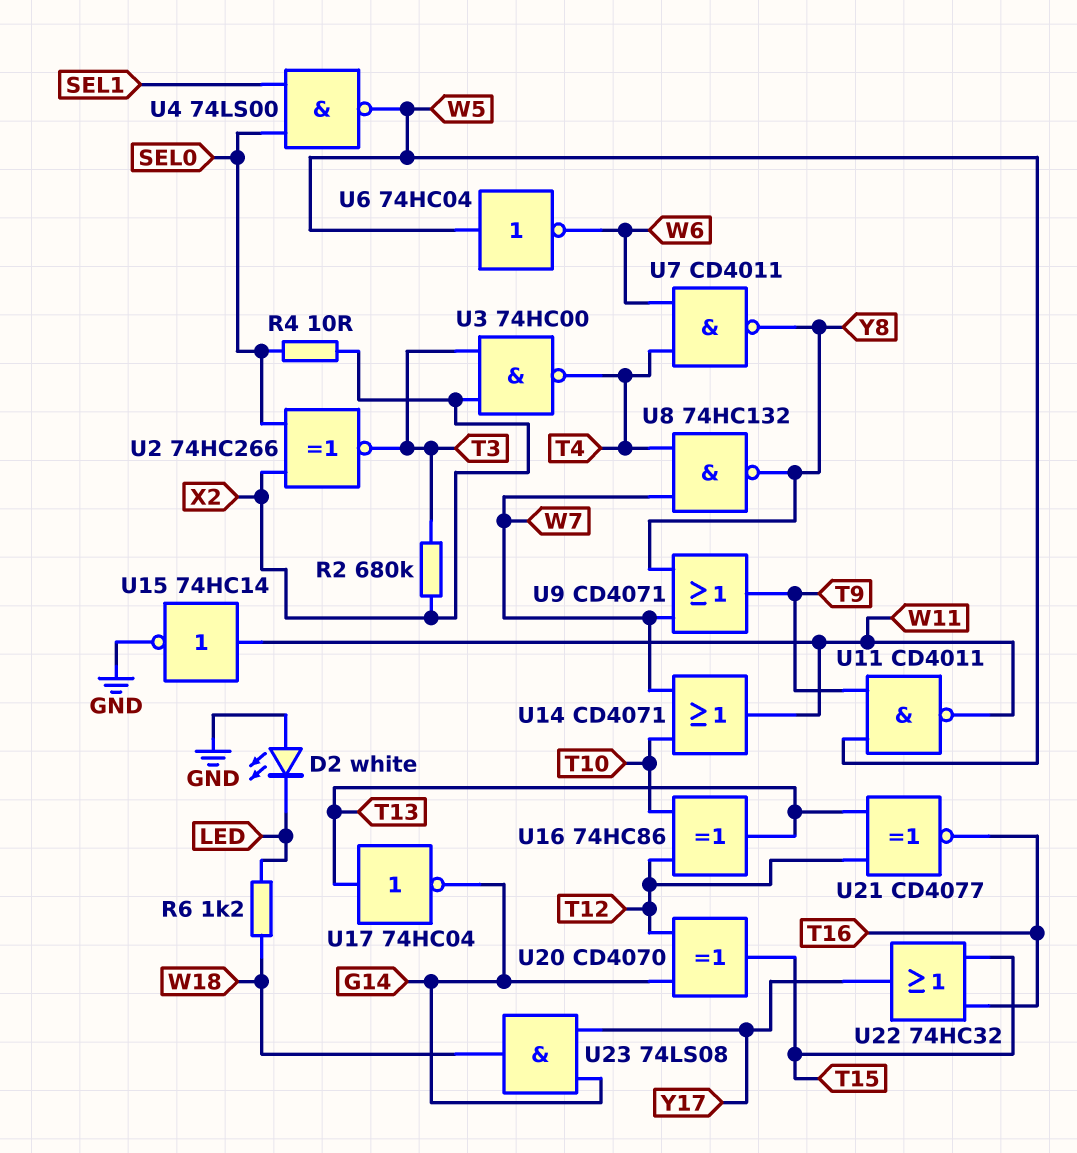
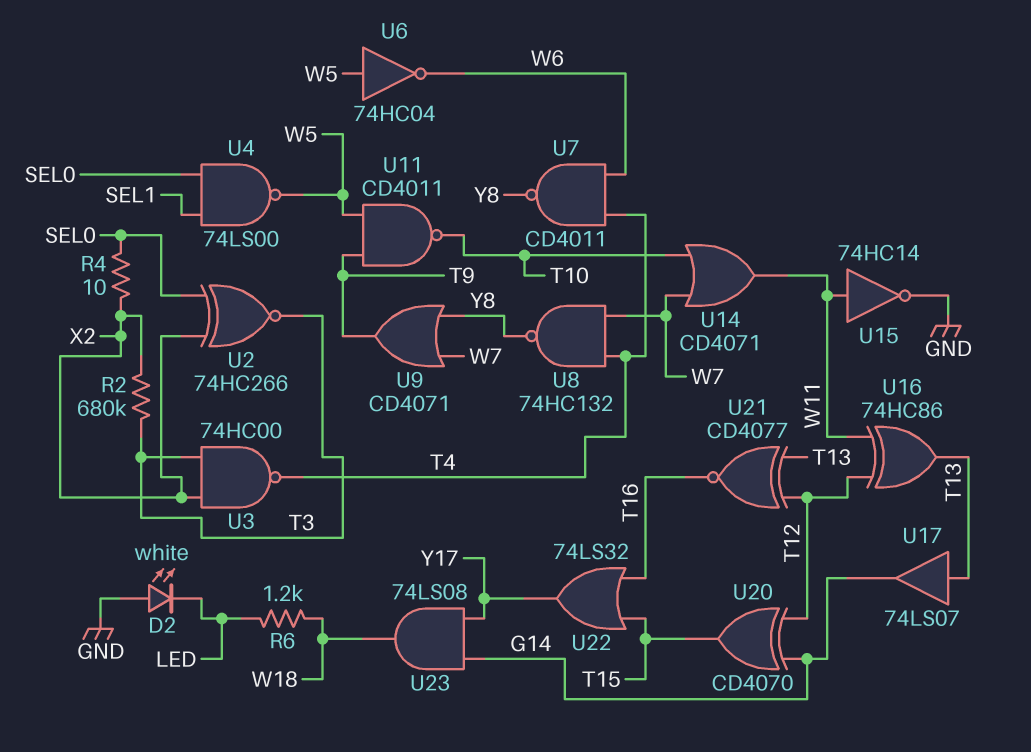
U11: NAND CD4011 (in T9, in W5, out W11) -> NAND CD4011 (in T9, in W5, out T10)
U16: XOR 74HC86 (in T10, in T12, out T13) -> XOR 74HC86 (in T12, in W11, out T13)
U17: NOT 74HC04 (in T13, out G14) -> buffer 74LS07 (in T13, out G14)
U22: OR 74HC32 (in T15, in T16, out Y17) -> OR 74LS32 (in T15, in T16, out Y17)

